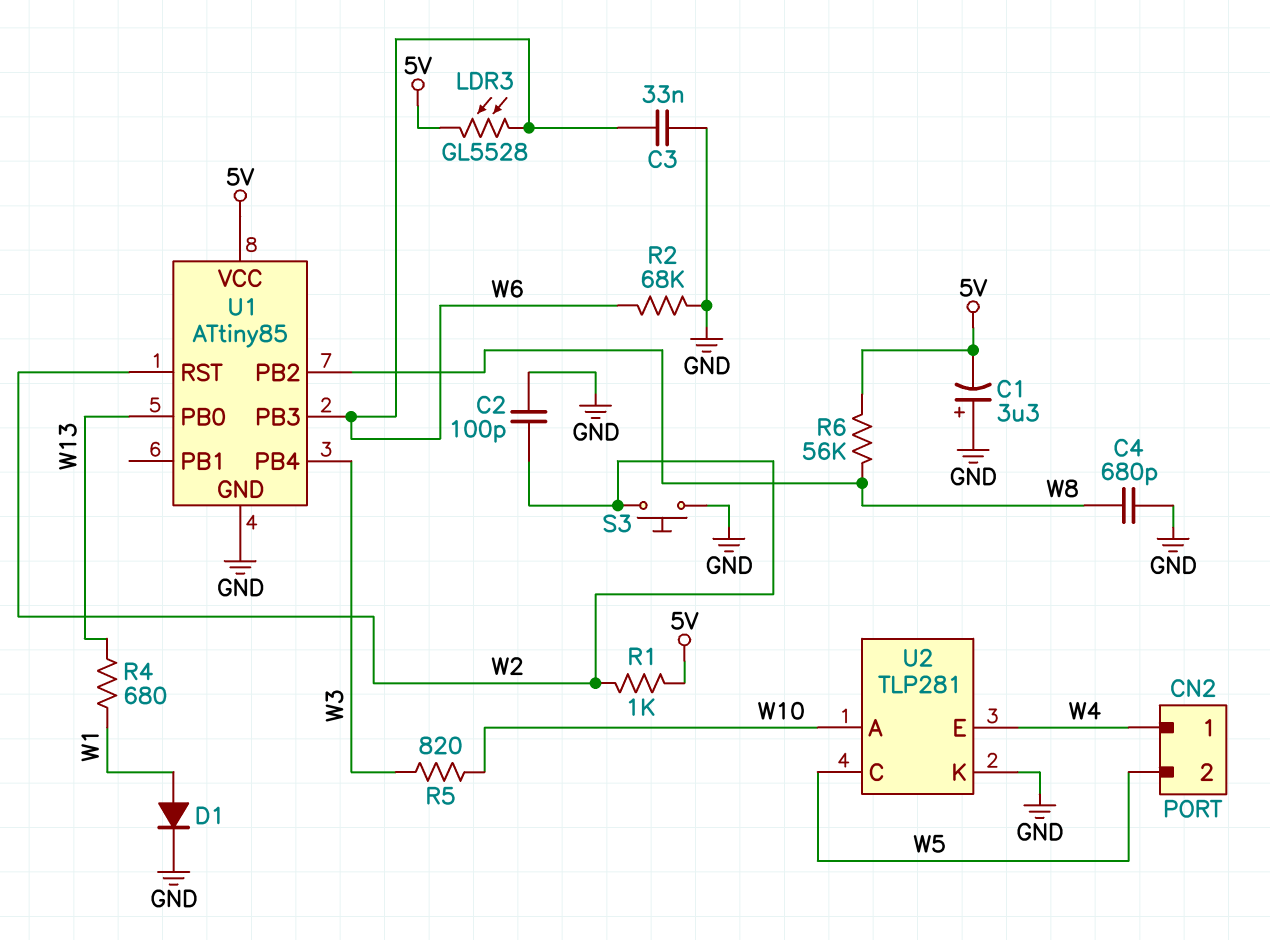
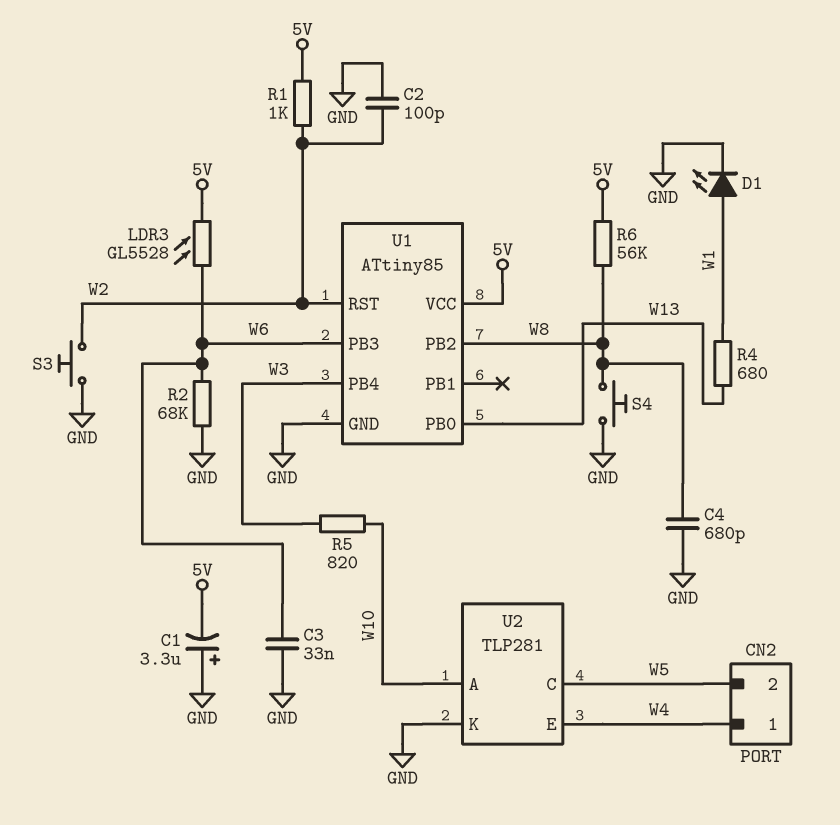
D1: diode (A W1, K GND) -> LED (A W1, K GND)
S4: none -> button (GND, W8)

